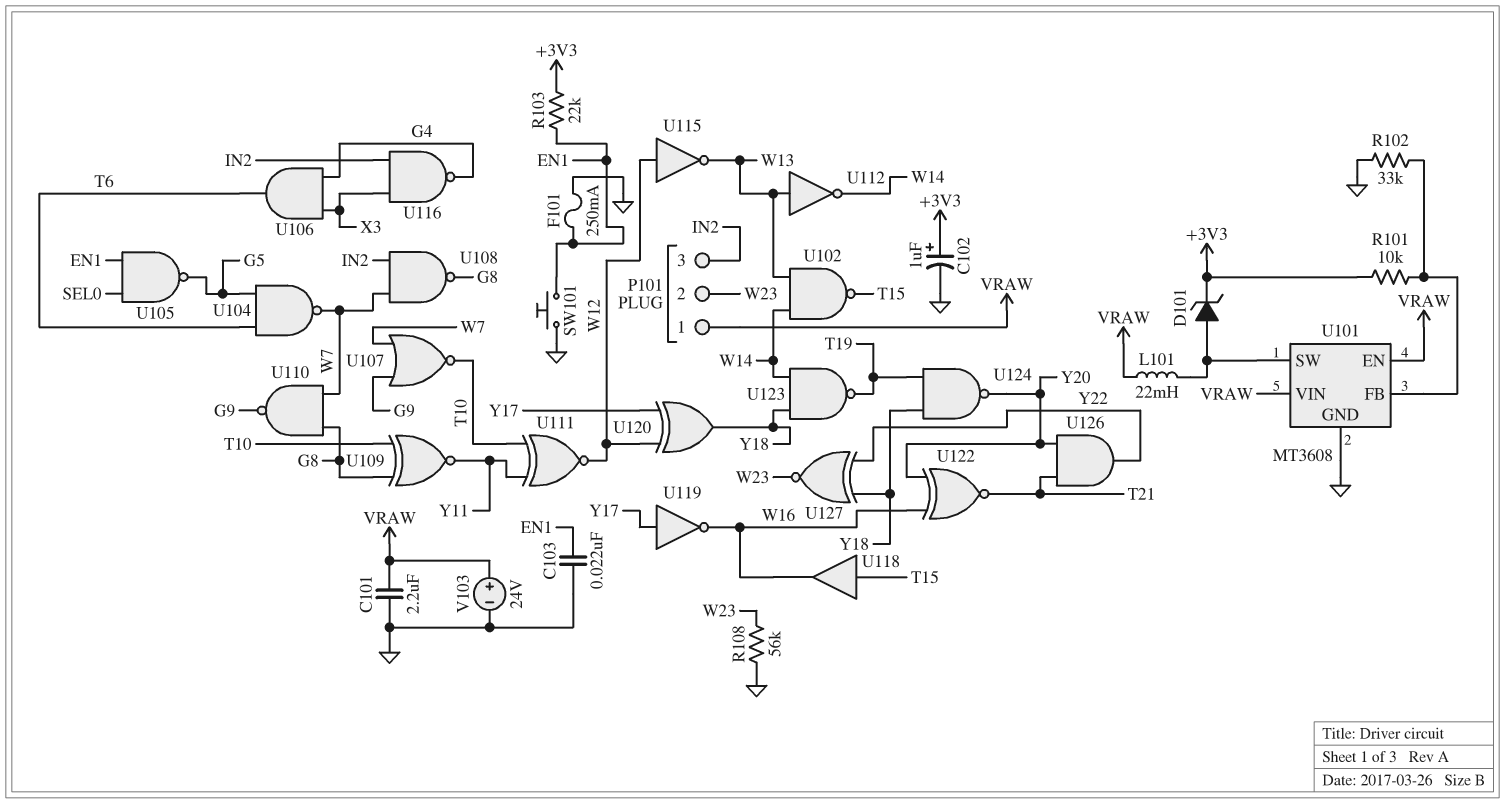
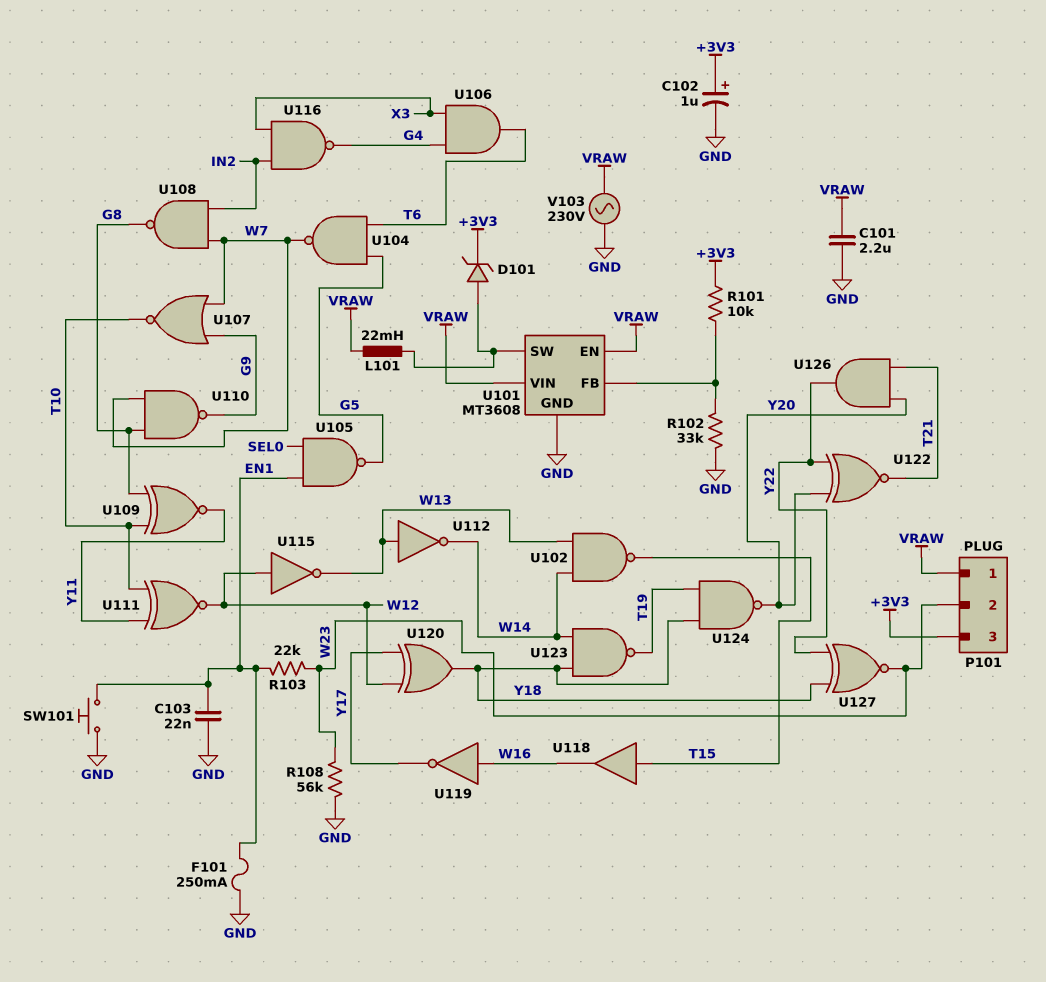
P101 pin 3: IN2 -> +3V3
R103: 22k (+3V3, EN1) -> 22k (EN1, W23)
U119: NOT (in Y17, out W16) -> NOT (in W16, out Y17)
U122: XNOR (in W16, in Y20, out T21) -> XNOR (in Y20, in Y22, out T21)
V103: 24V (plus VRAW, minus GND) -> AC 230V (GND, VRAW)

